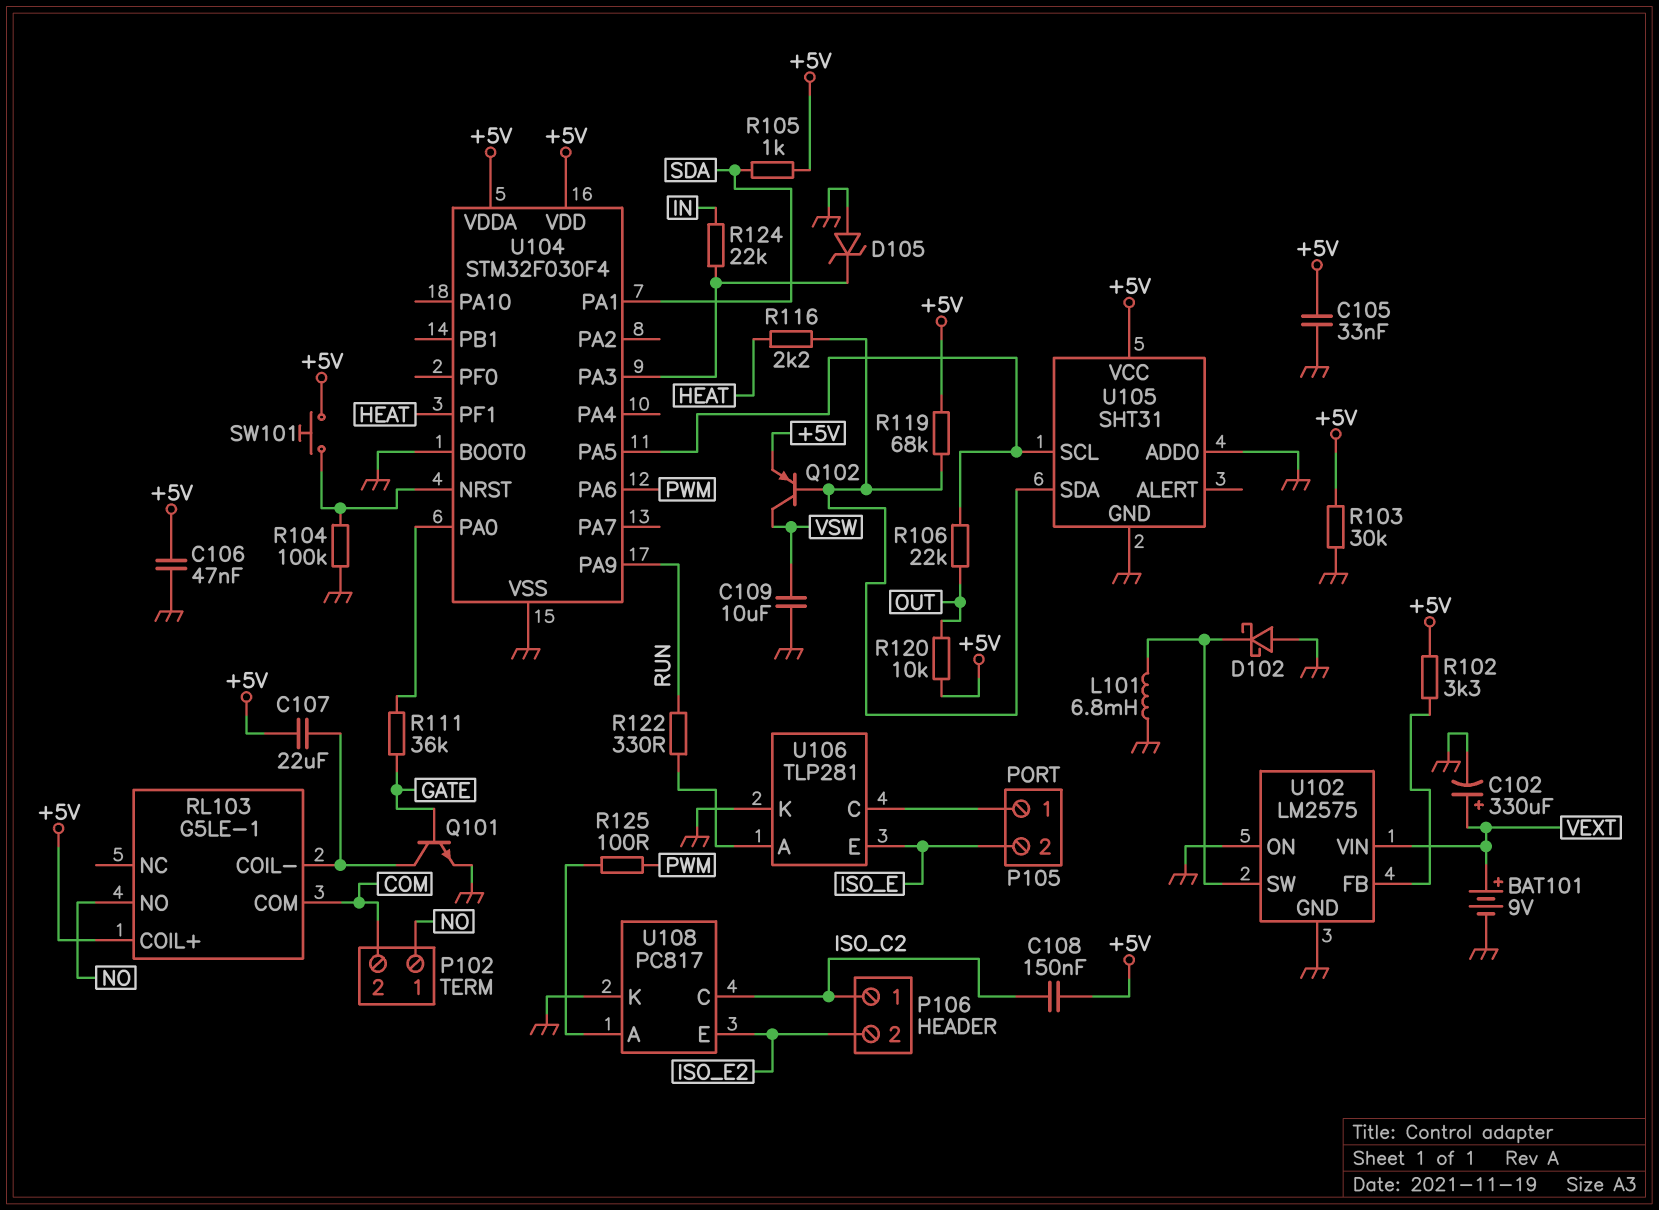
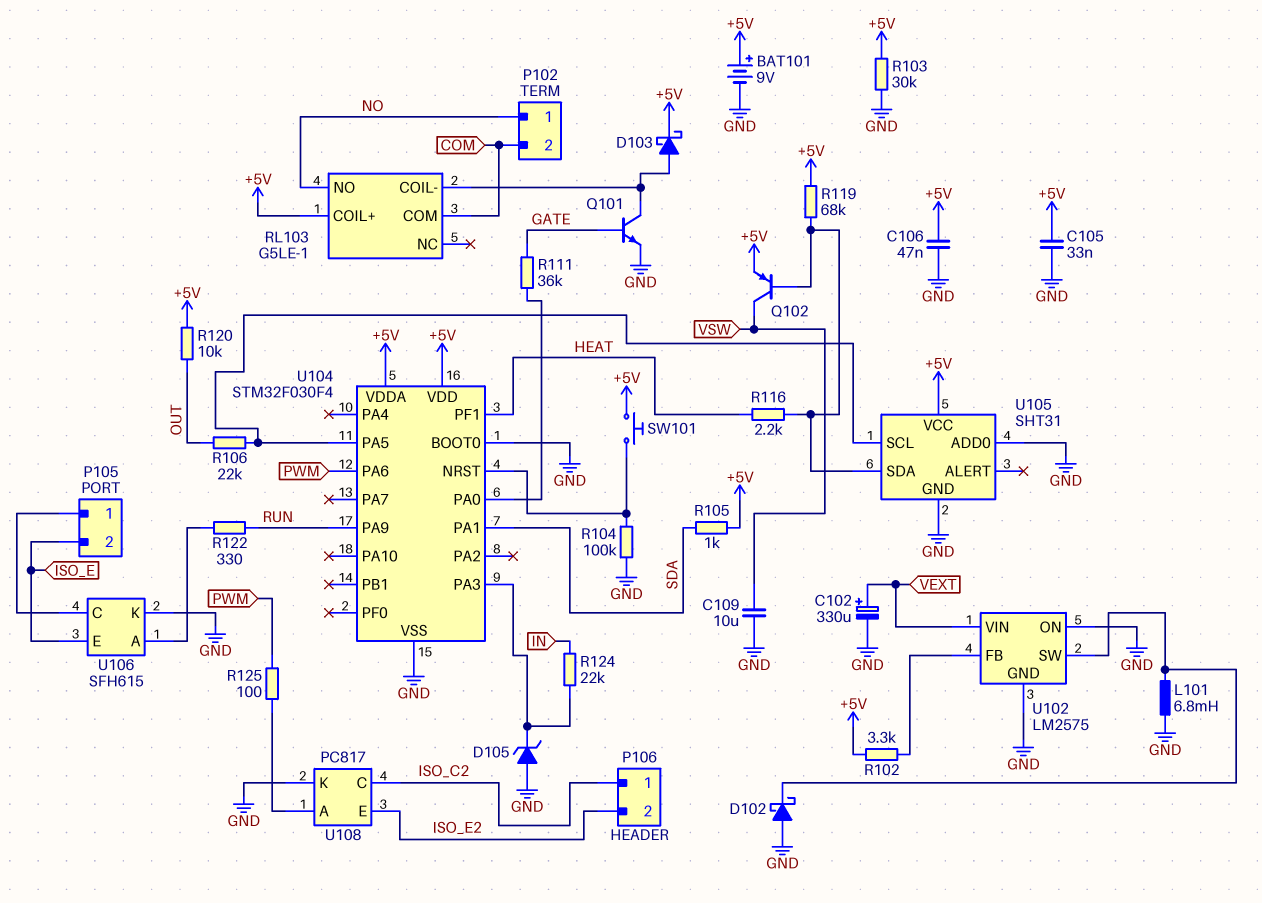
BAT101: 9V (plus VEXT, minus GND) -> 9V (plus +5V, minus GND)
C107: 22uF (+5V, RL103/COIL-) -> none
C108: 150nF (+5V, ISO_C2) -> none
D103: none -> schottky (A RL103/COIL-, K +5V)
U106: TLP281 -> SFH615

